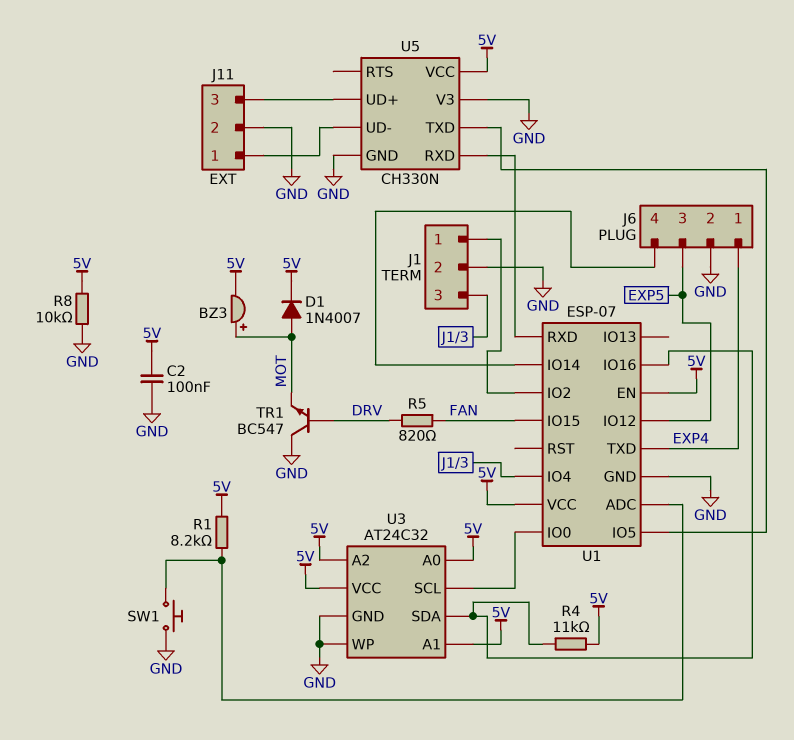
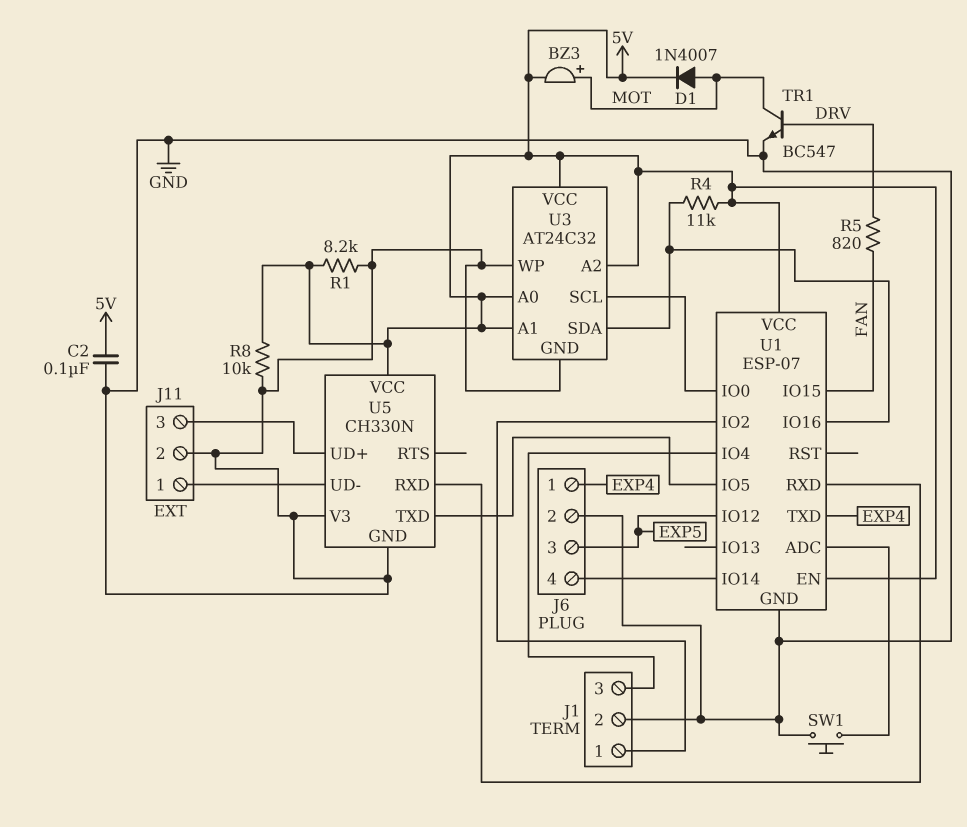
R1: 8.2k (5V, U1/ADC) -> 8.2k (5V, GND)
TR1: NPN BC547 (B DRV, C GND, E MOT) -> NPN BC547 (B DRV, C MOT, E GND)

